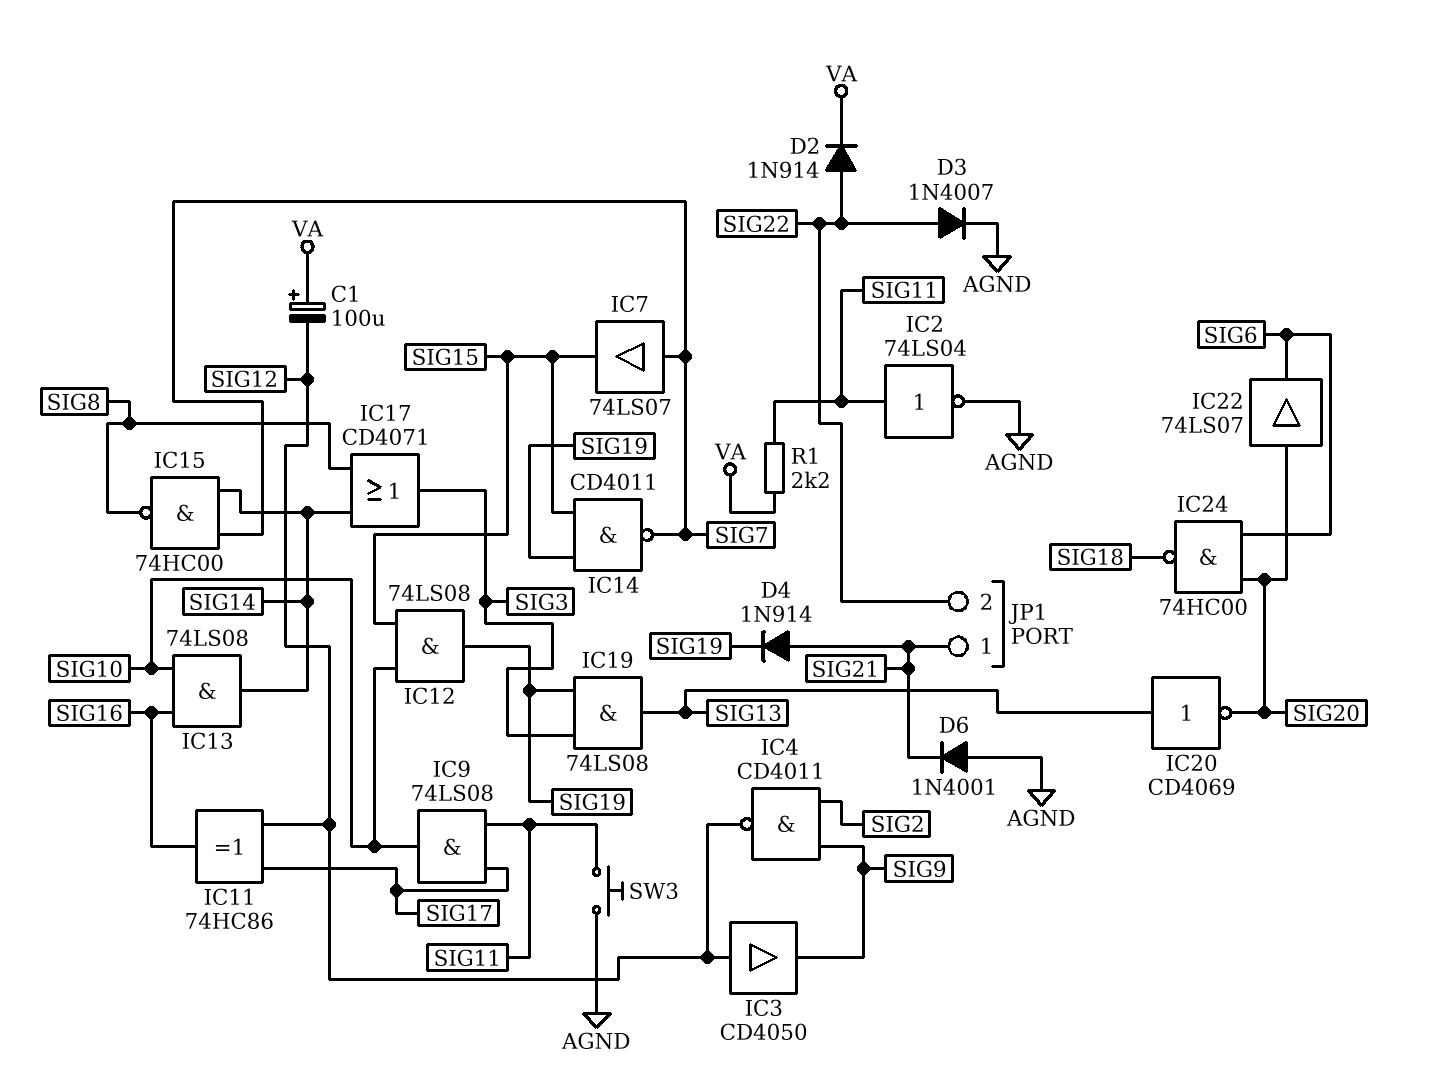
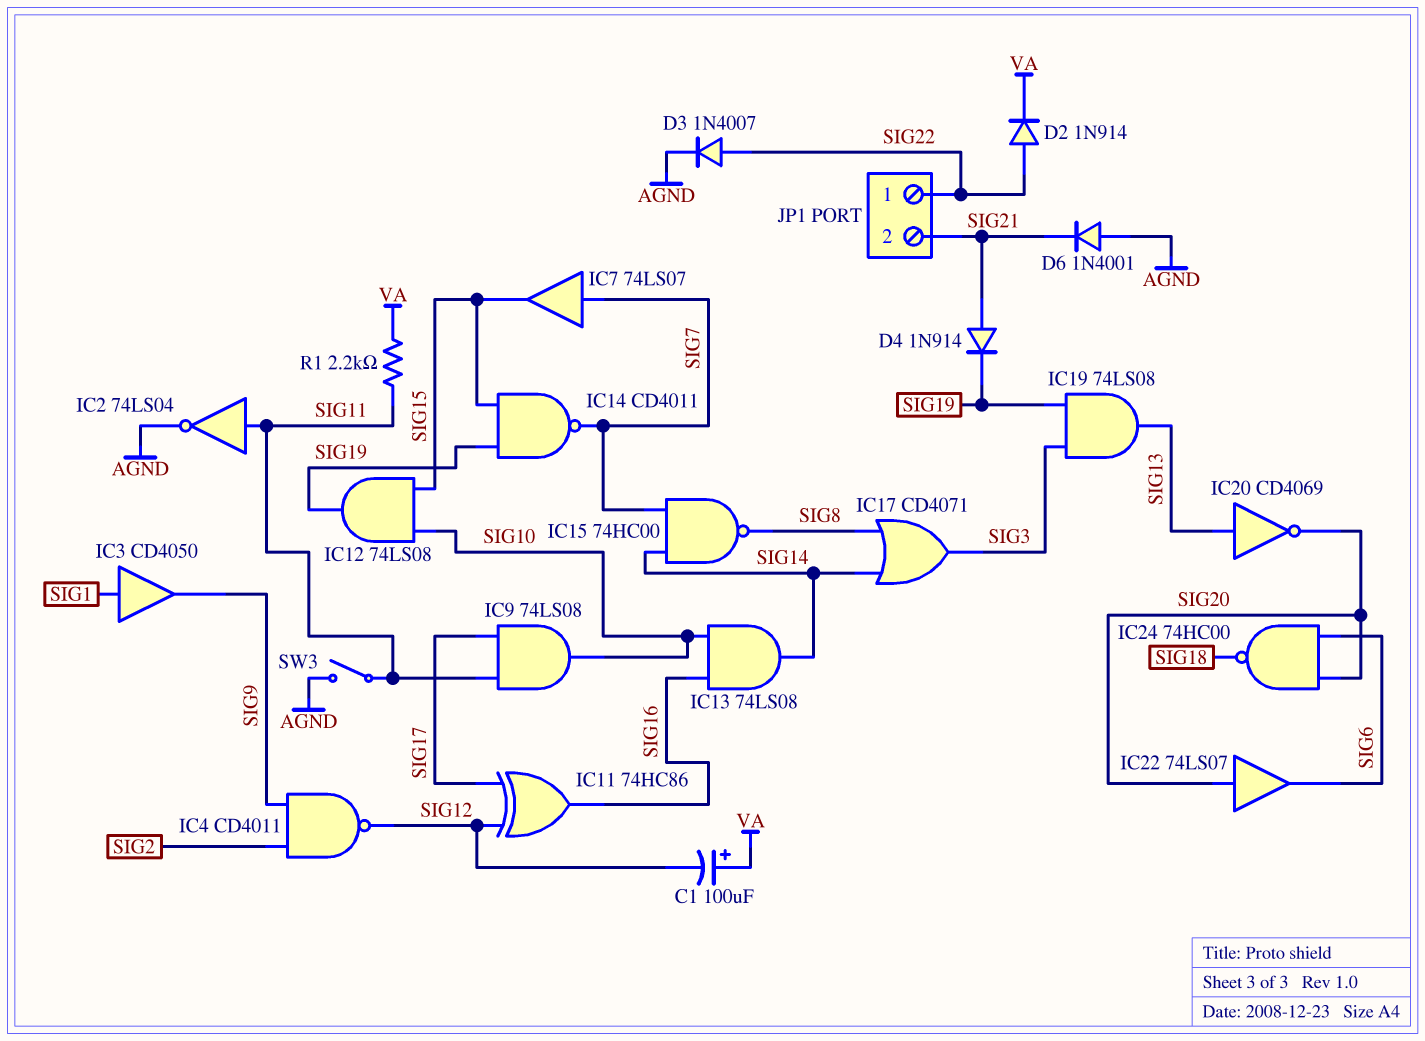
IC3: buffer CD4050 (in SIG12, out SIG9) -> buffer CD4050 (in SIG1, out SIG9)
JP1 pin 1: SIG21 -> SIG22
JP1 pin 2: SIG22 -> SIG21
SW3: button (AGND, SIG11) -> switch (AGND, SIG11)

